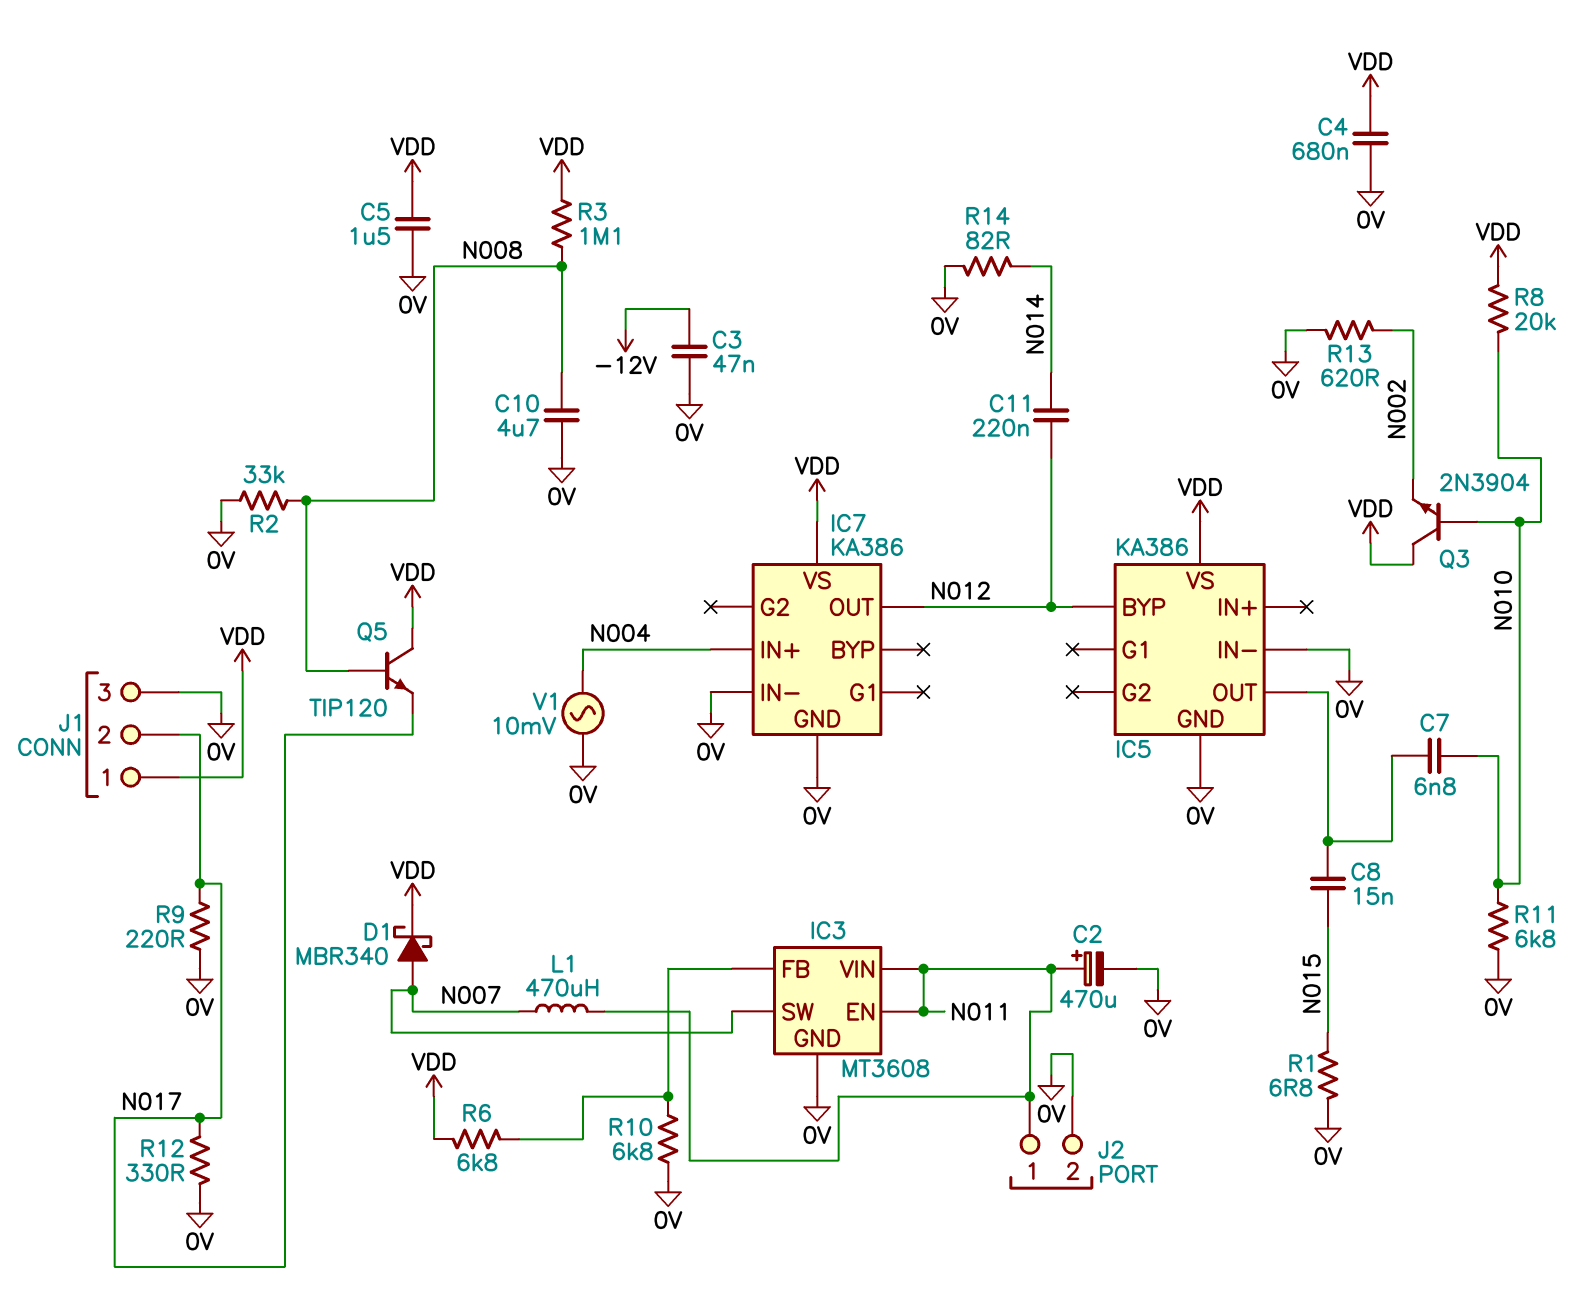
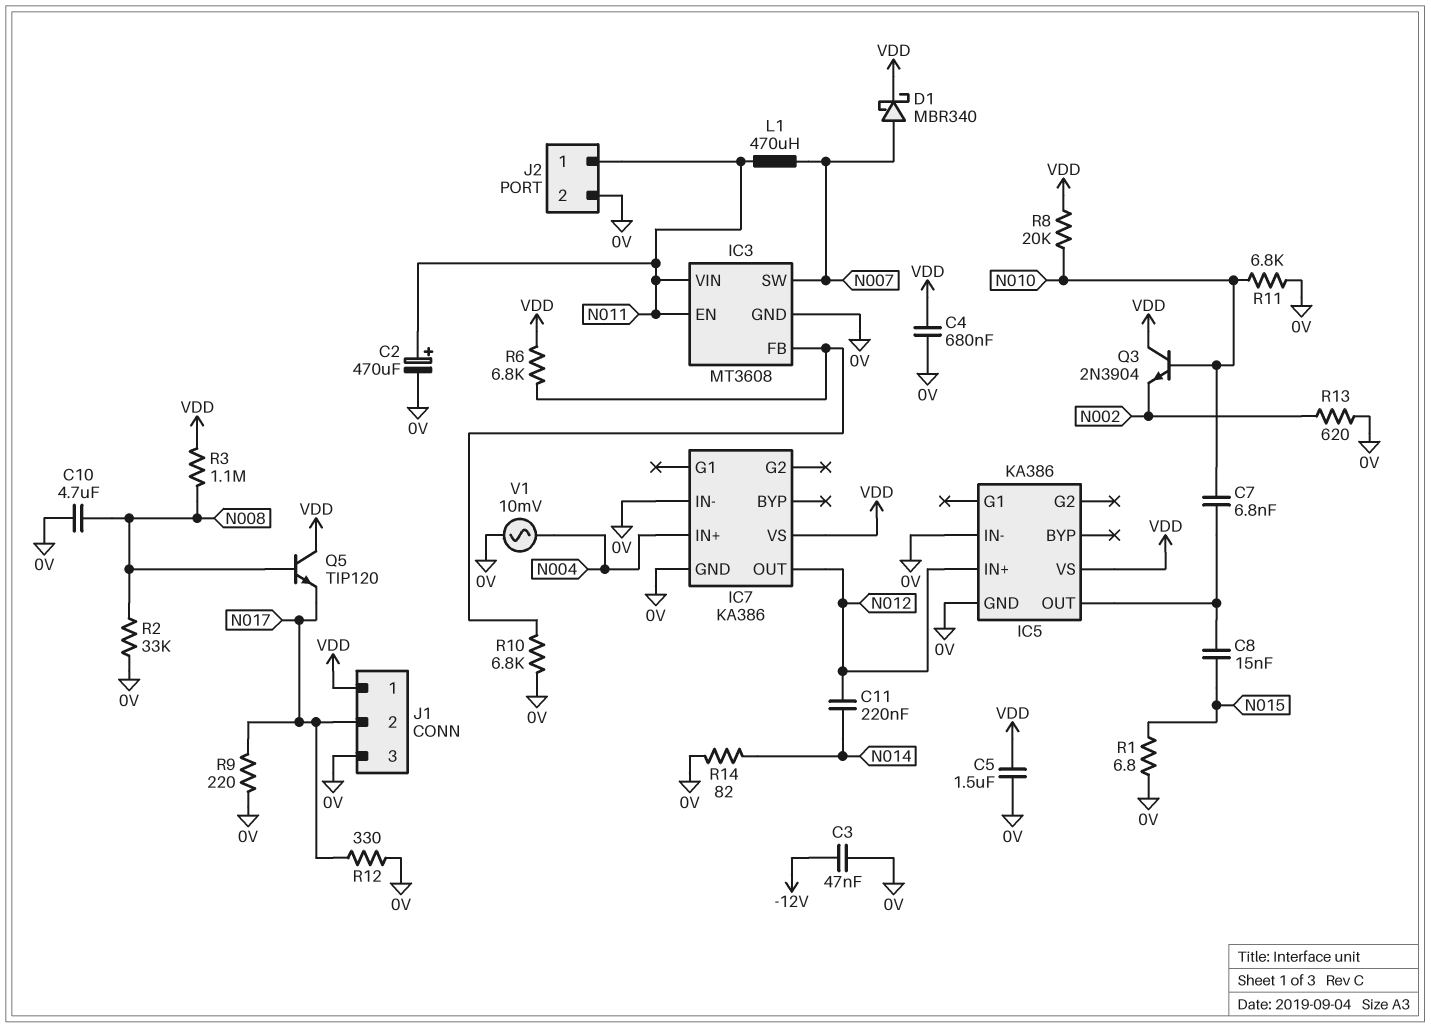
IC5 pin BYP: N012 -> none
IC5 pin IN+: none -> N012

